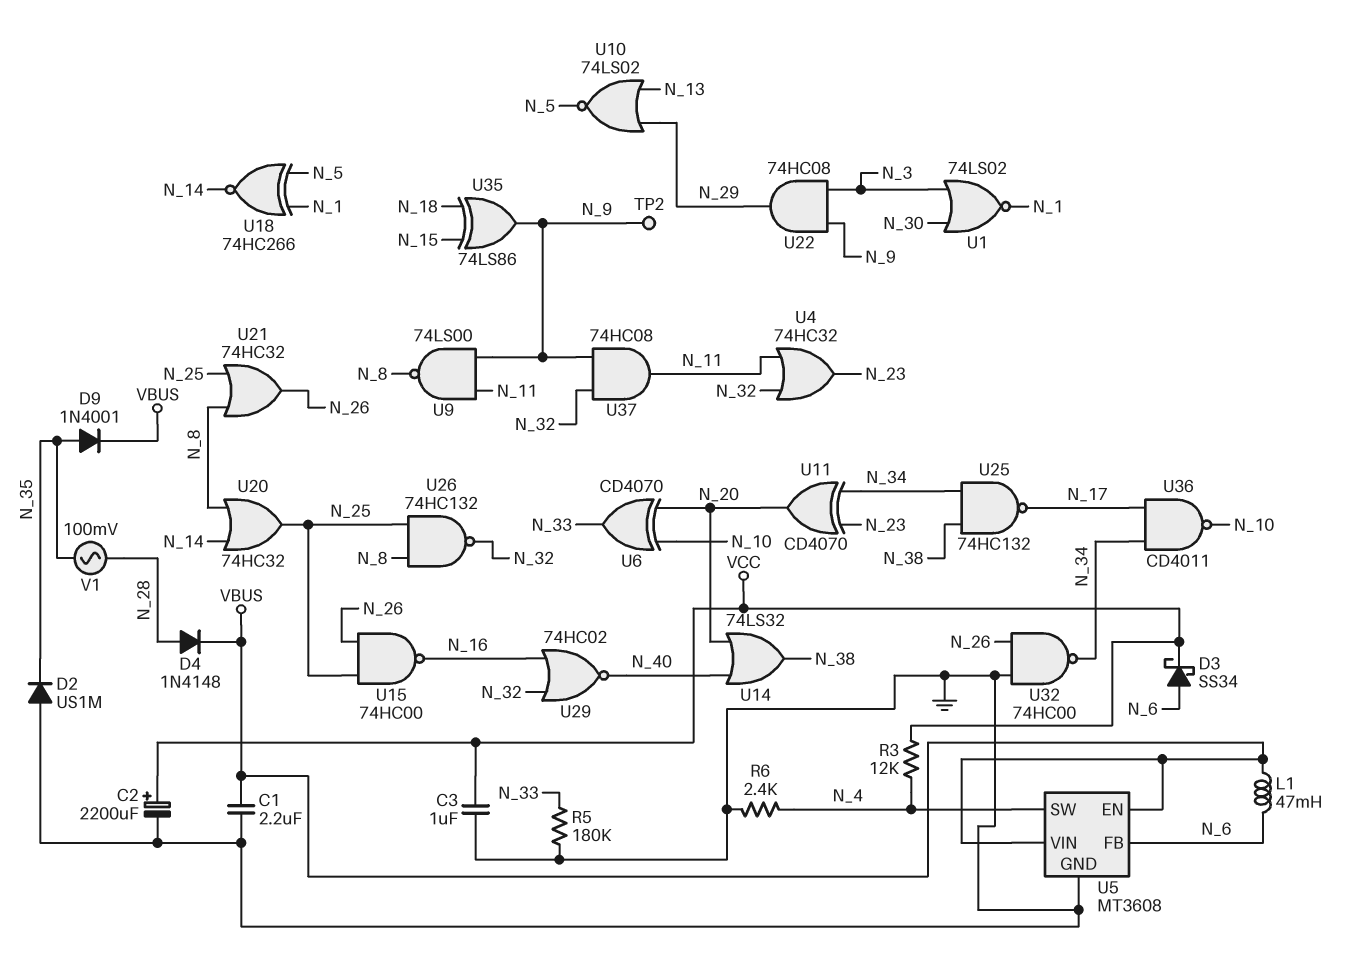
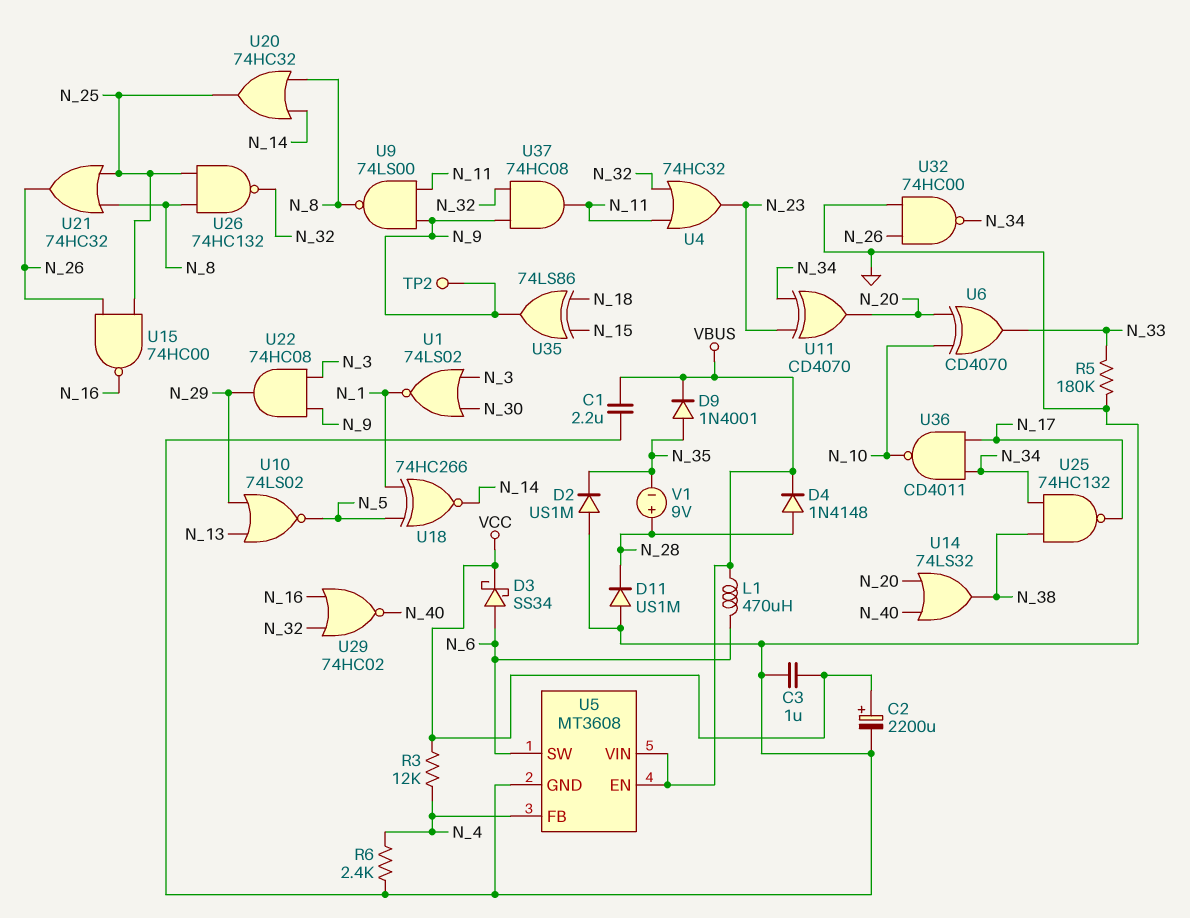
D11: none -> diode US1M (A GND, K N_28)
L1: 47mH (N_6, VBUS) -> 470uH (N_6, VBUS)
U5 pin FB: N_6 -> N_4
U5 pin SW: N_4 -> N_6
V1: AC 100mV (N_28, N_35) -> 9V (plus N_28, minus N_35)

